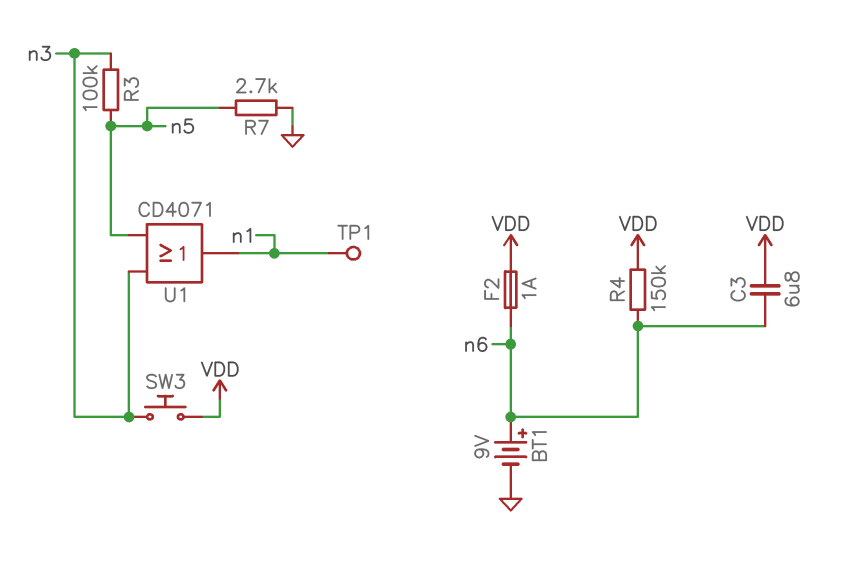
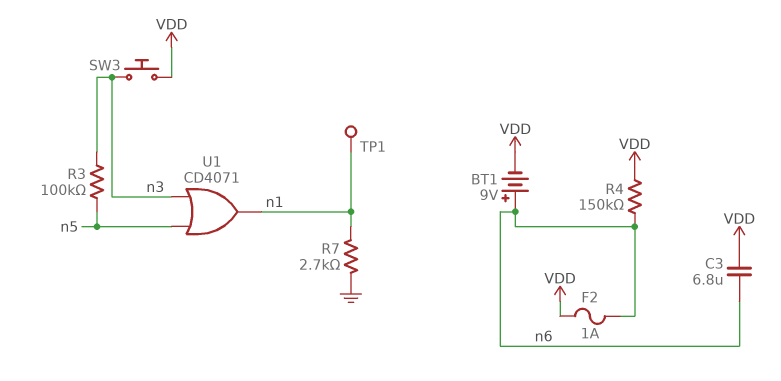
BT1: 9V (plus n6, minus GND) -> 9V (plus n6, minus VDD)
R7: 2.7k (GND, n5) -> 2.7k (GND, n1)

